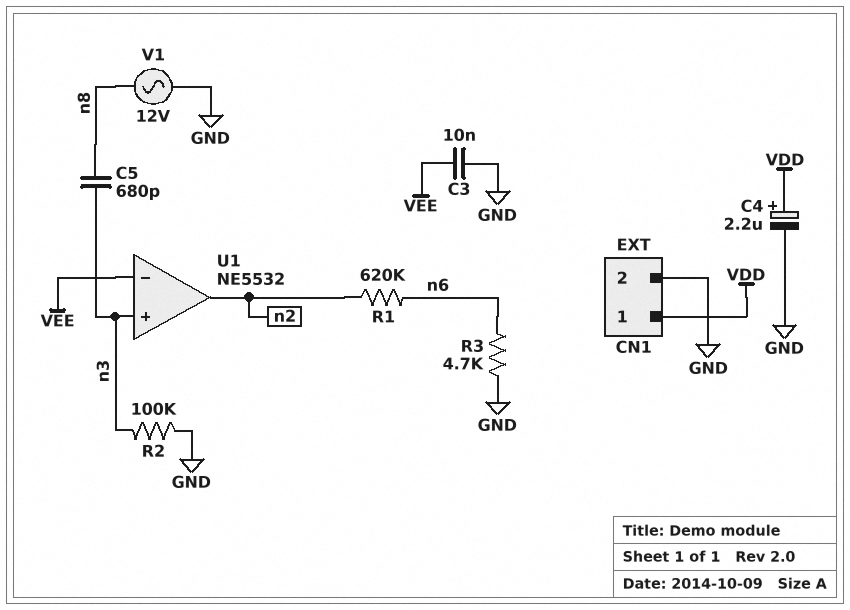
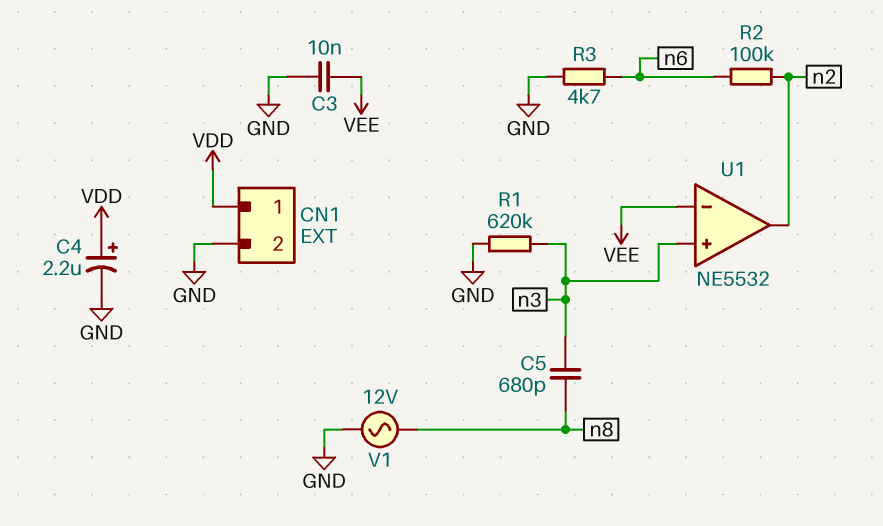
R1: 620k (n2, n6) -> 620k (GND, n3)
R2: 100k (GND, n3) -> 100k (n2, n6)

